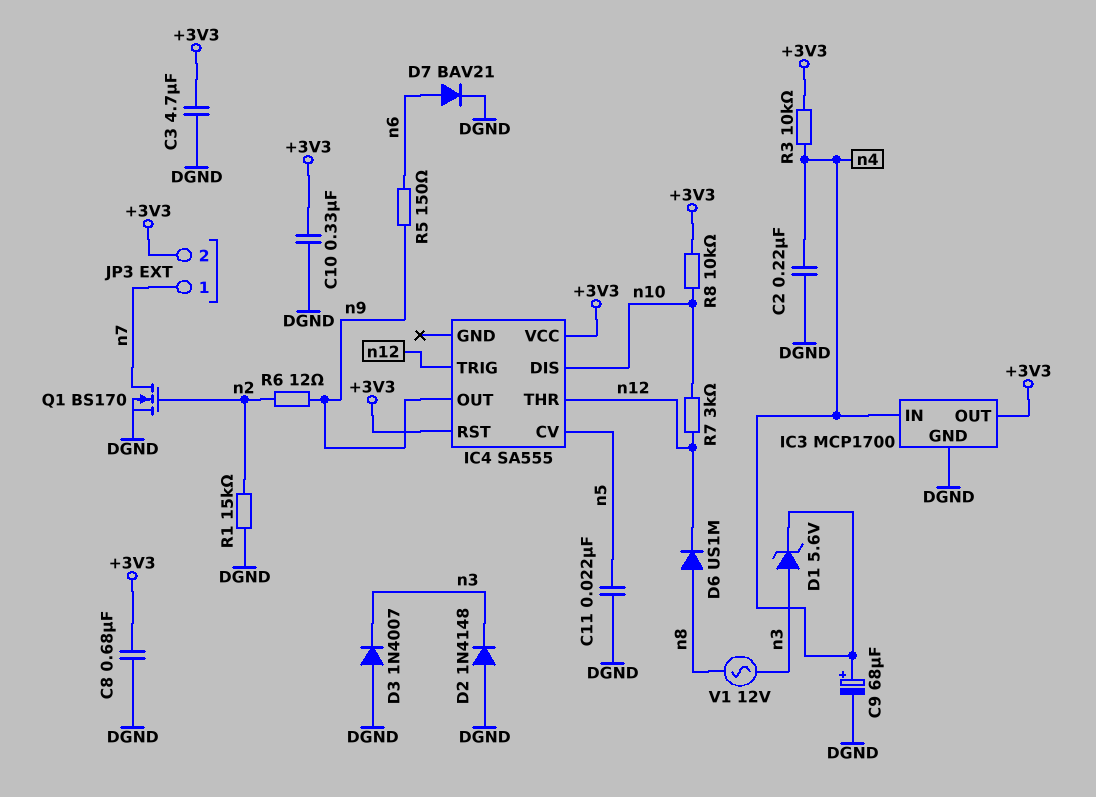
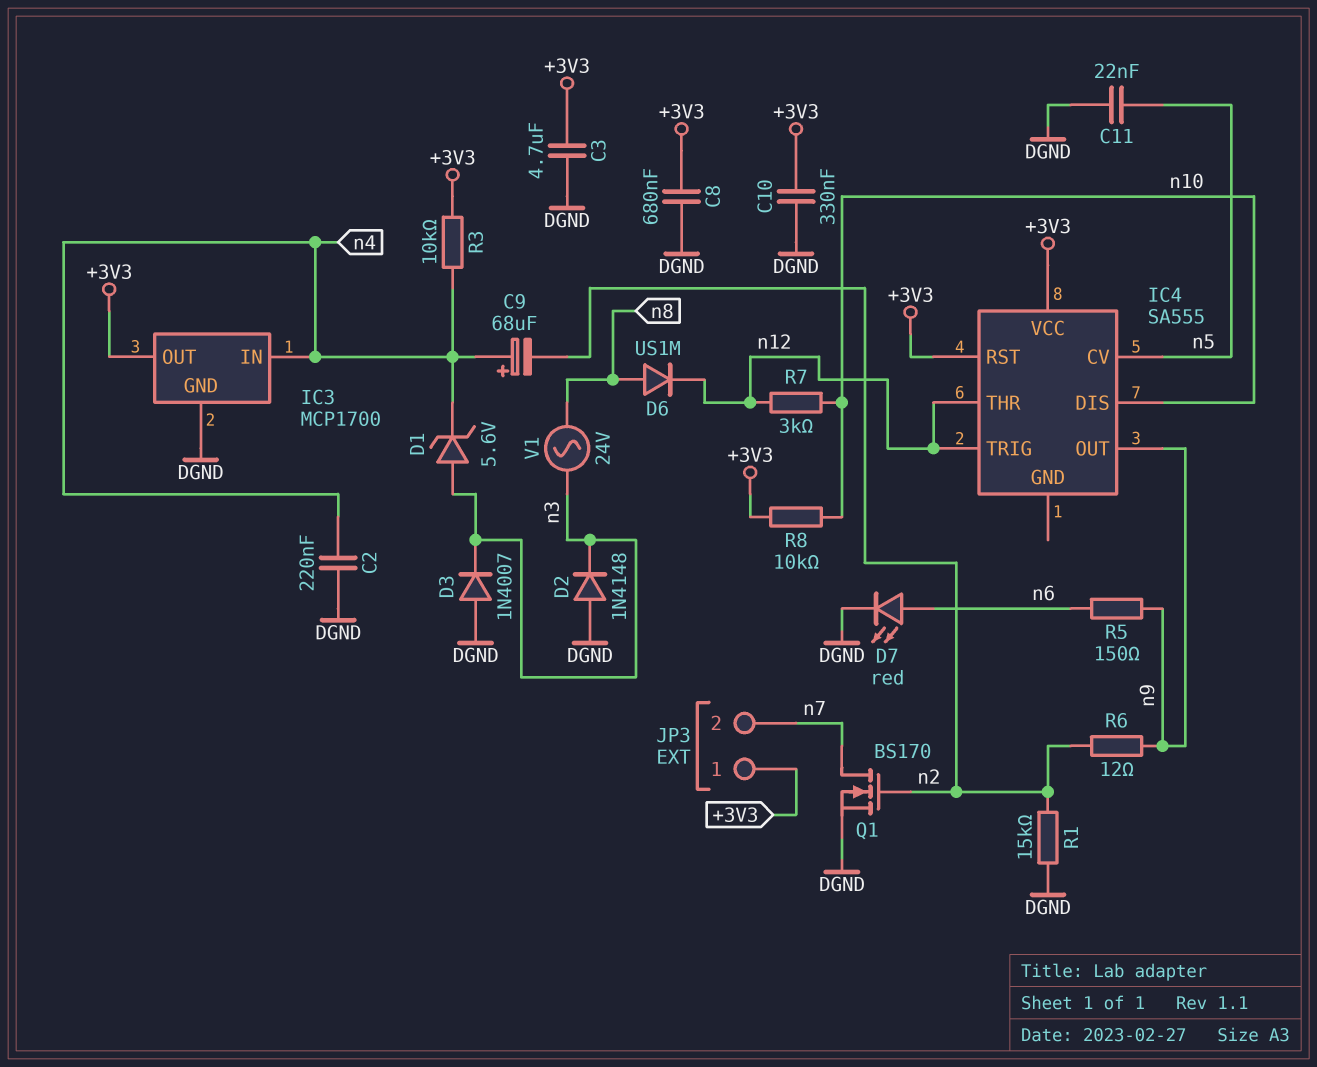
C9: 68uF (plus n4, minus DGND) -> 68uF (plus n4, minus n2)
D7: diode BAV21 (A n6, K DGND) -> LED red (A n6, K DGND)
JP3 pin 1: n7 -> +3V3
JP3 pin 2: +3V3 -> n7
V1: AC 12V (n3, n8) -> AC 24V (n3, n8)

